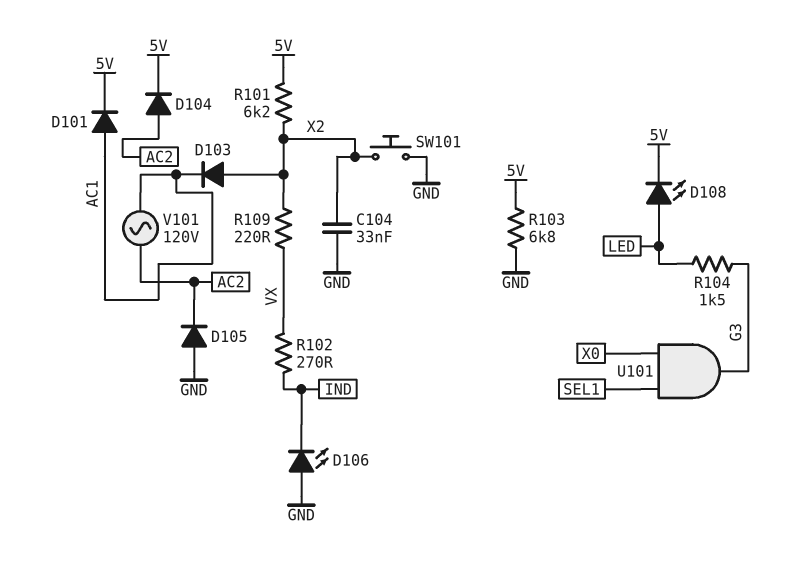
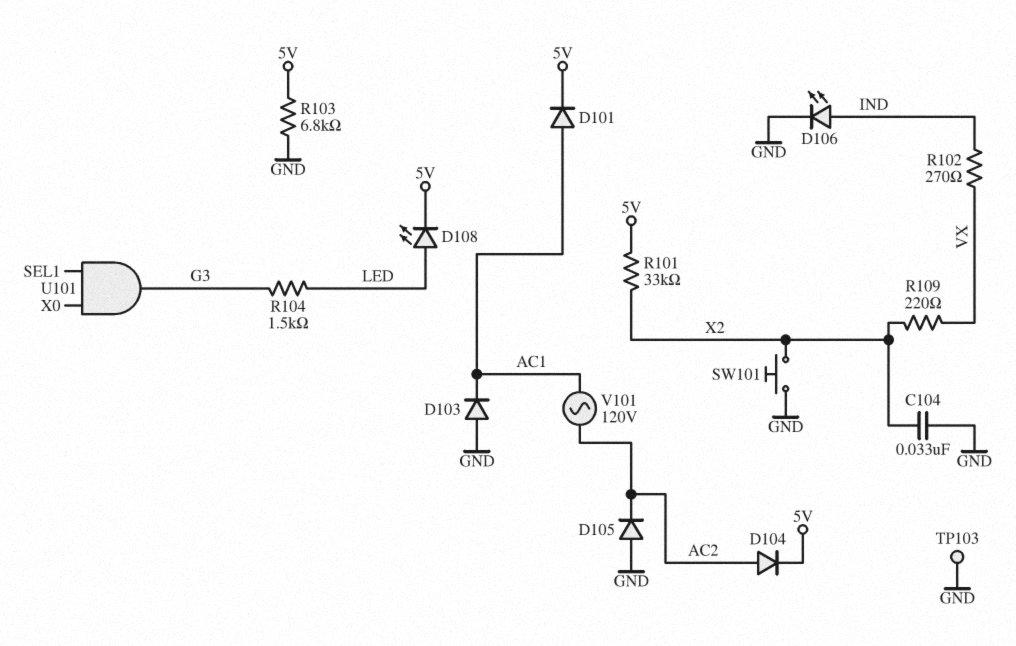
D103: diode (A X2, K AC1) -> diode (A GND, K AC1)
D106: LED (A GND, K IND) -> LED (A IND, K GND)
R101: 6.2k (5V, X2) -> 33k (5V, X2)
TP103: none -> test point (GND)

